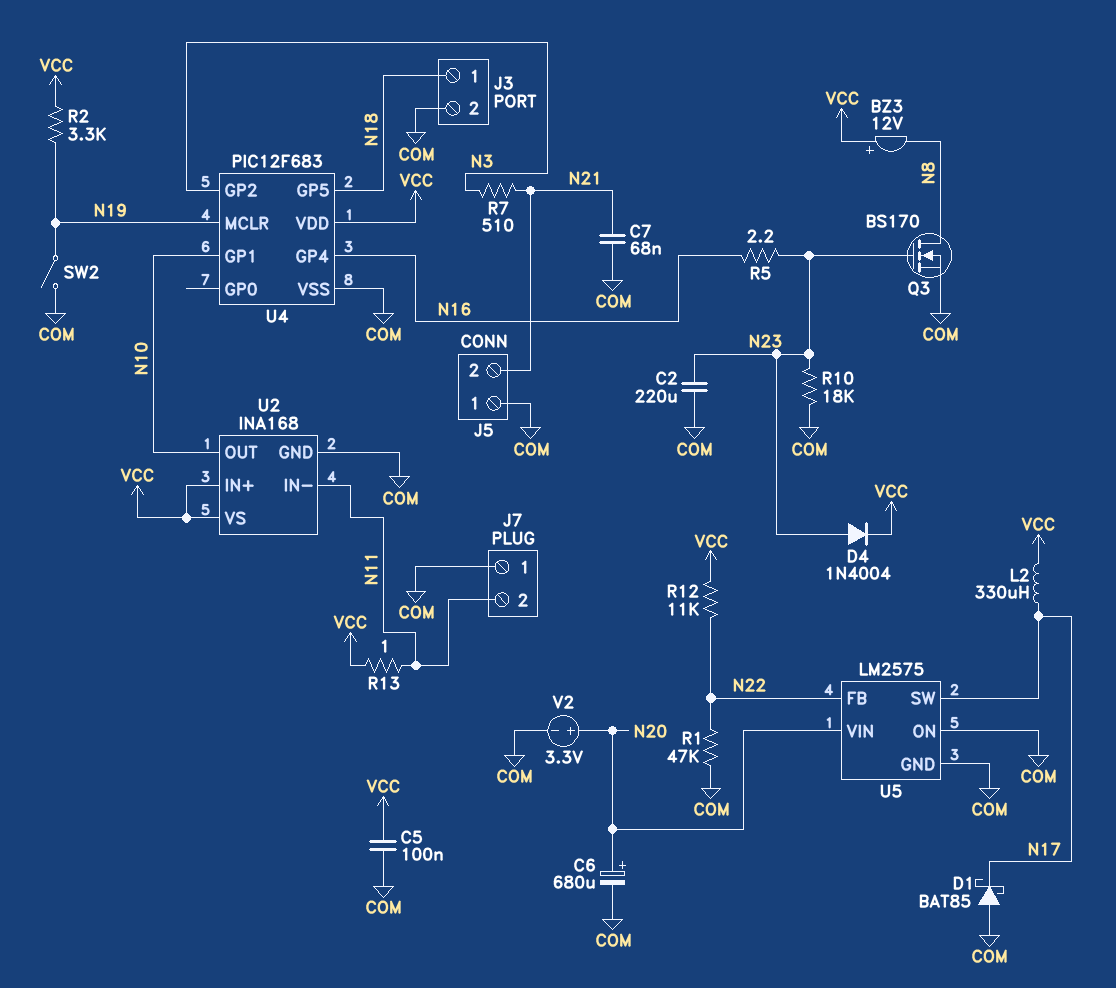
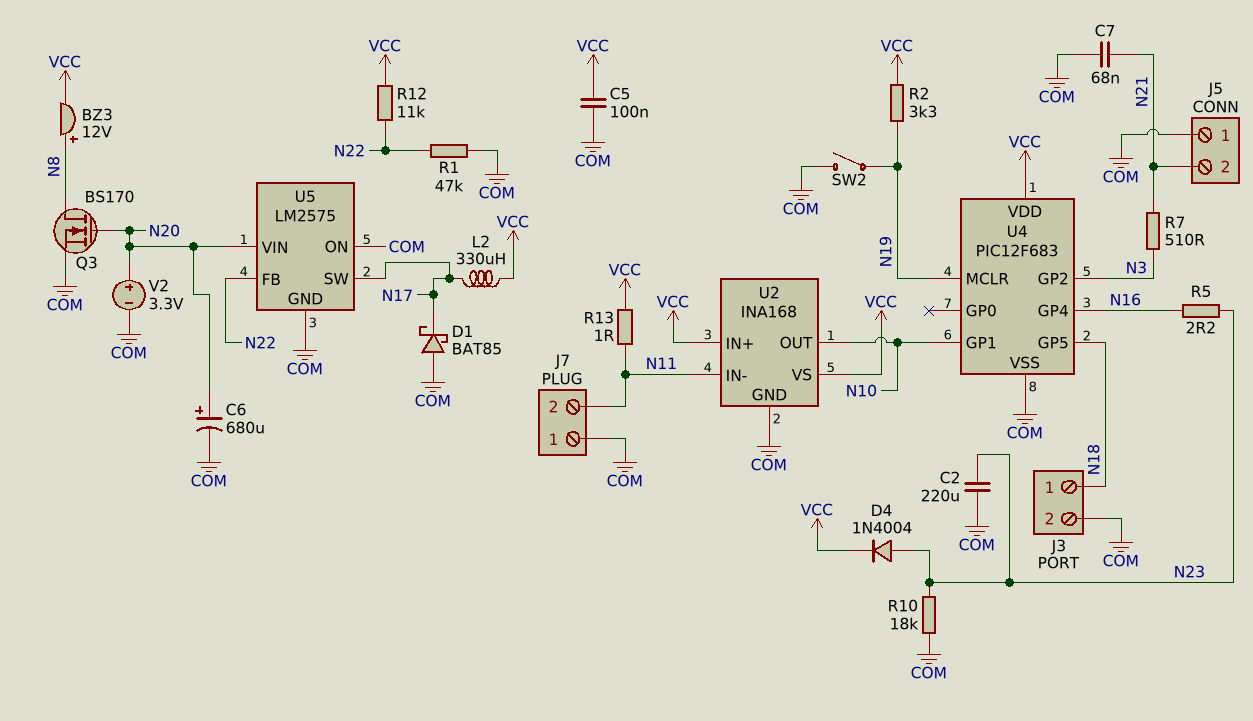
BZ3: buzzer 12V (plus VCC, minus N8) -> buzzer 12V (plus N8, minus VCC)
Q3: NMOS BS170 (G N23, D N8, S COM) -> NMOS BS170 (G N20, D N8, S COM)

